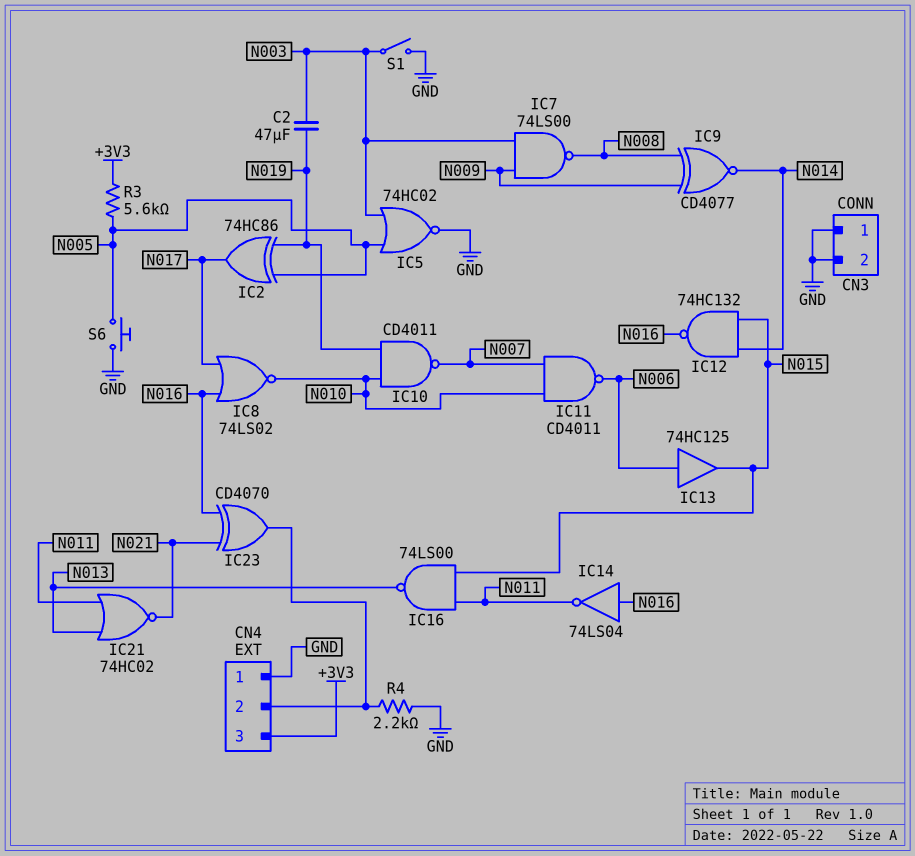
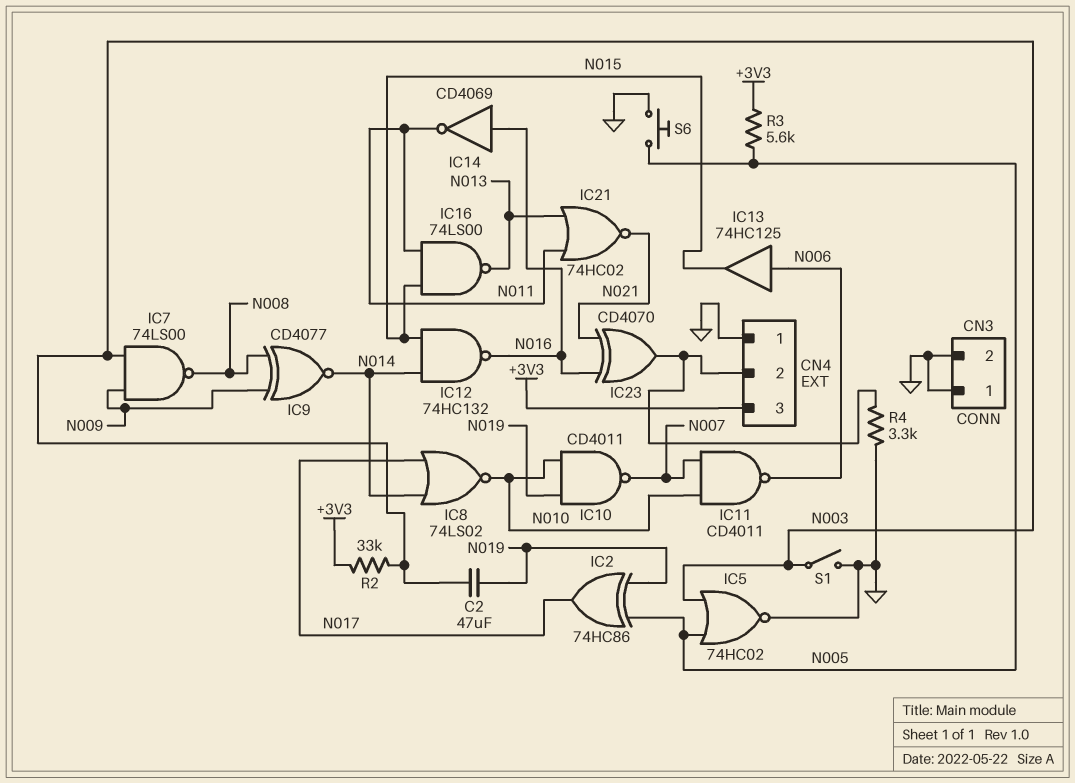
IC8: NOR 74LS02 (in N016, in N017, out N010) -> NOR 74LS02 (in N014, in N017, out N010)
IC14: NOT 74LS04 (in N016, out N011) -> NOT CD4069 (in N016, out N011)
R2: none -> 33k (+3V3, N003)
R4: 2.2k (CN4/2, GND) -> 3.3k (CN4/2, GND)

